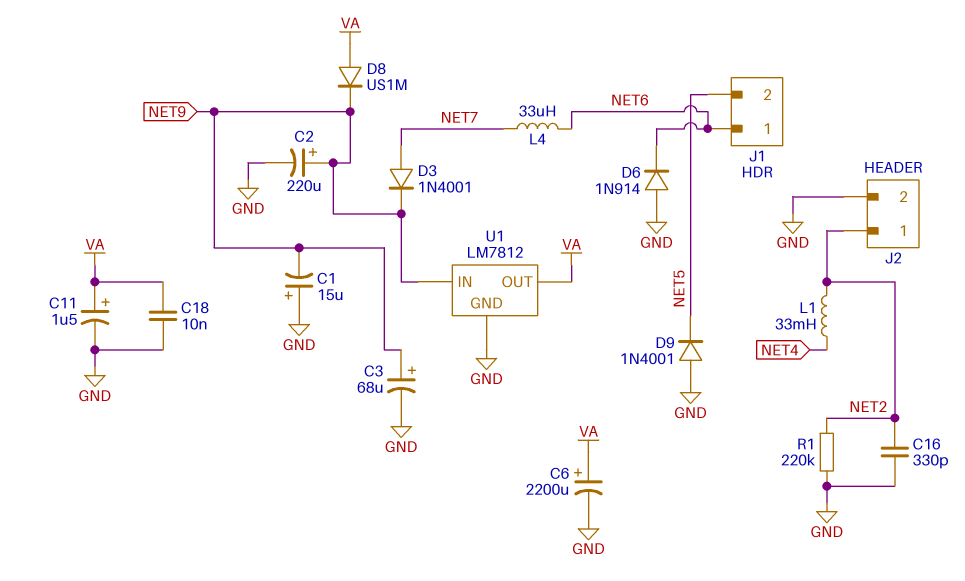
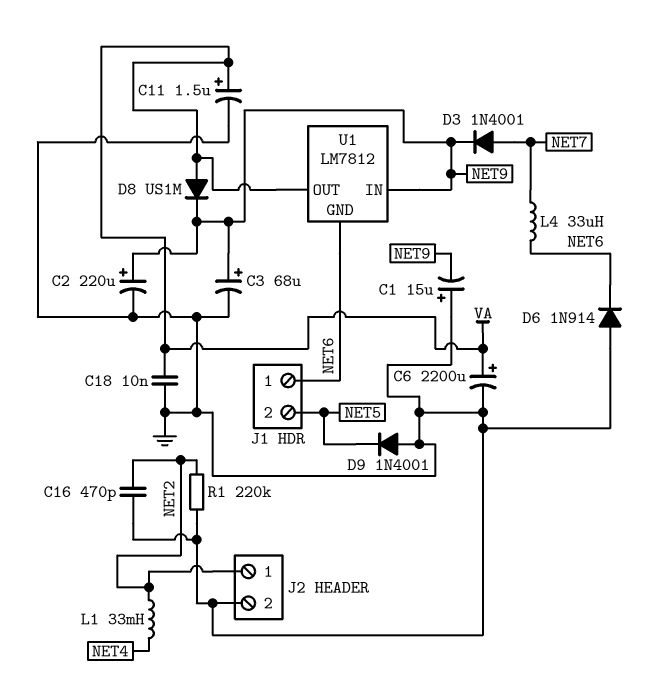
C16: 330pF (GND, NET2) -> 470pF (GND, NET2)
U1 pin GND: GND -> NET6

